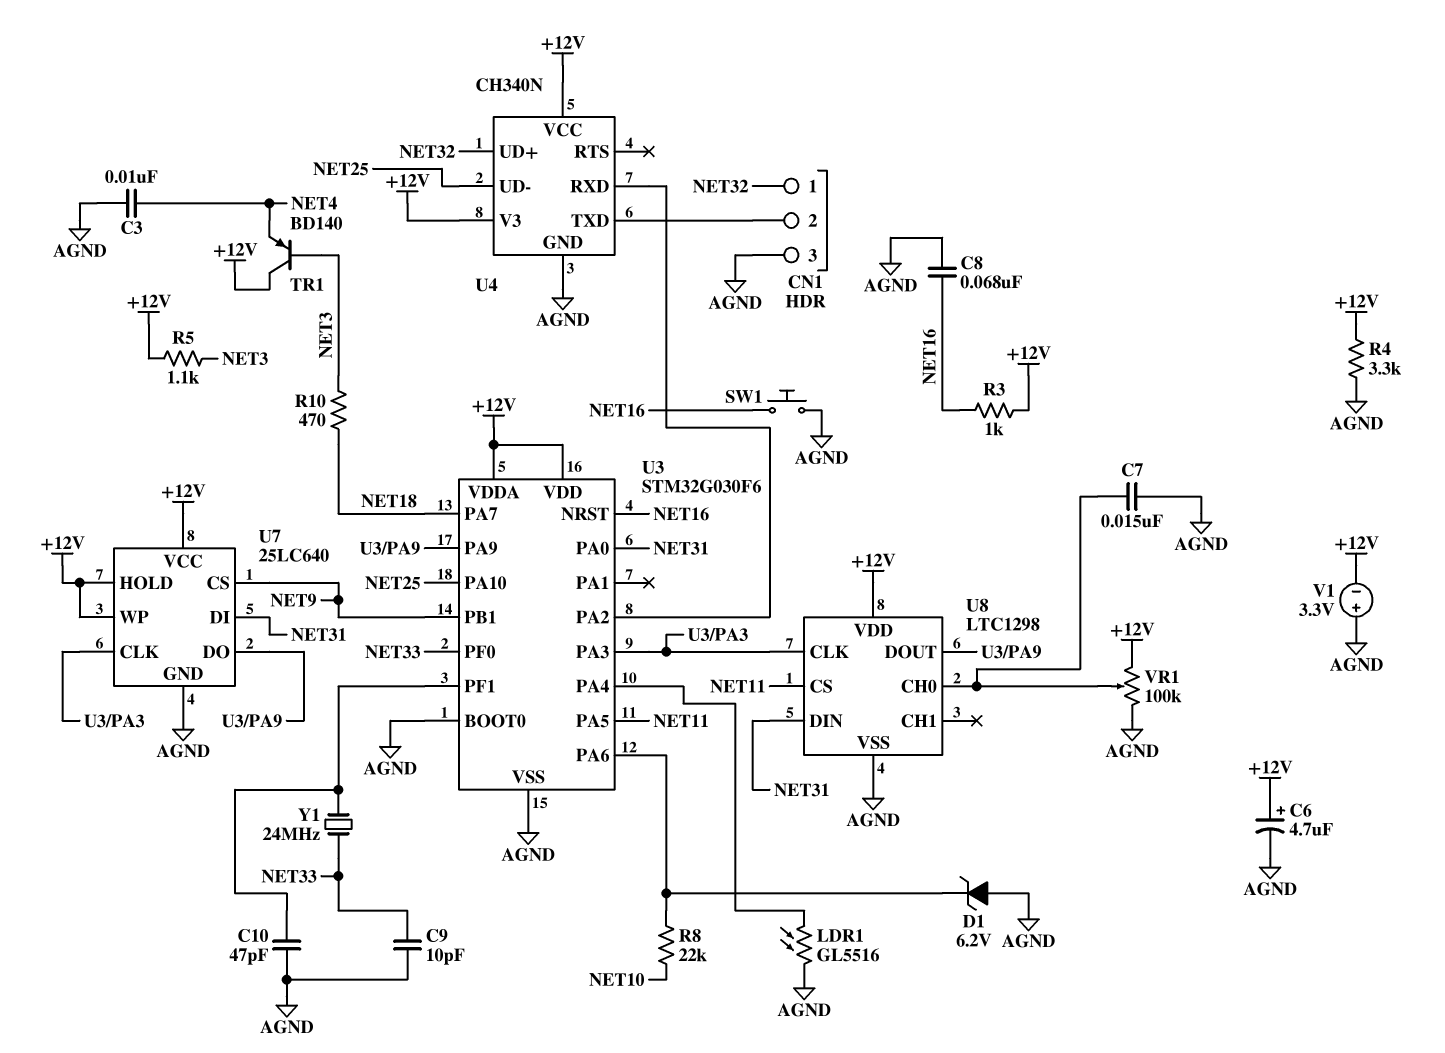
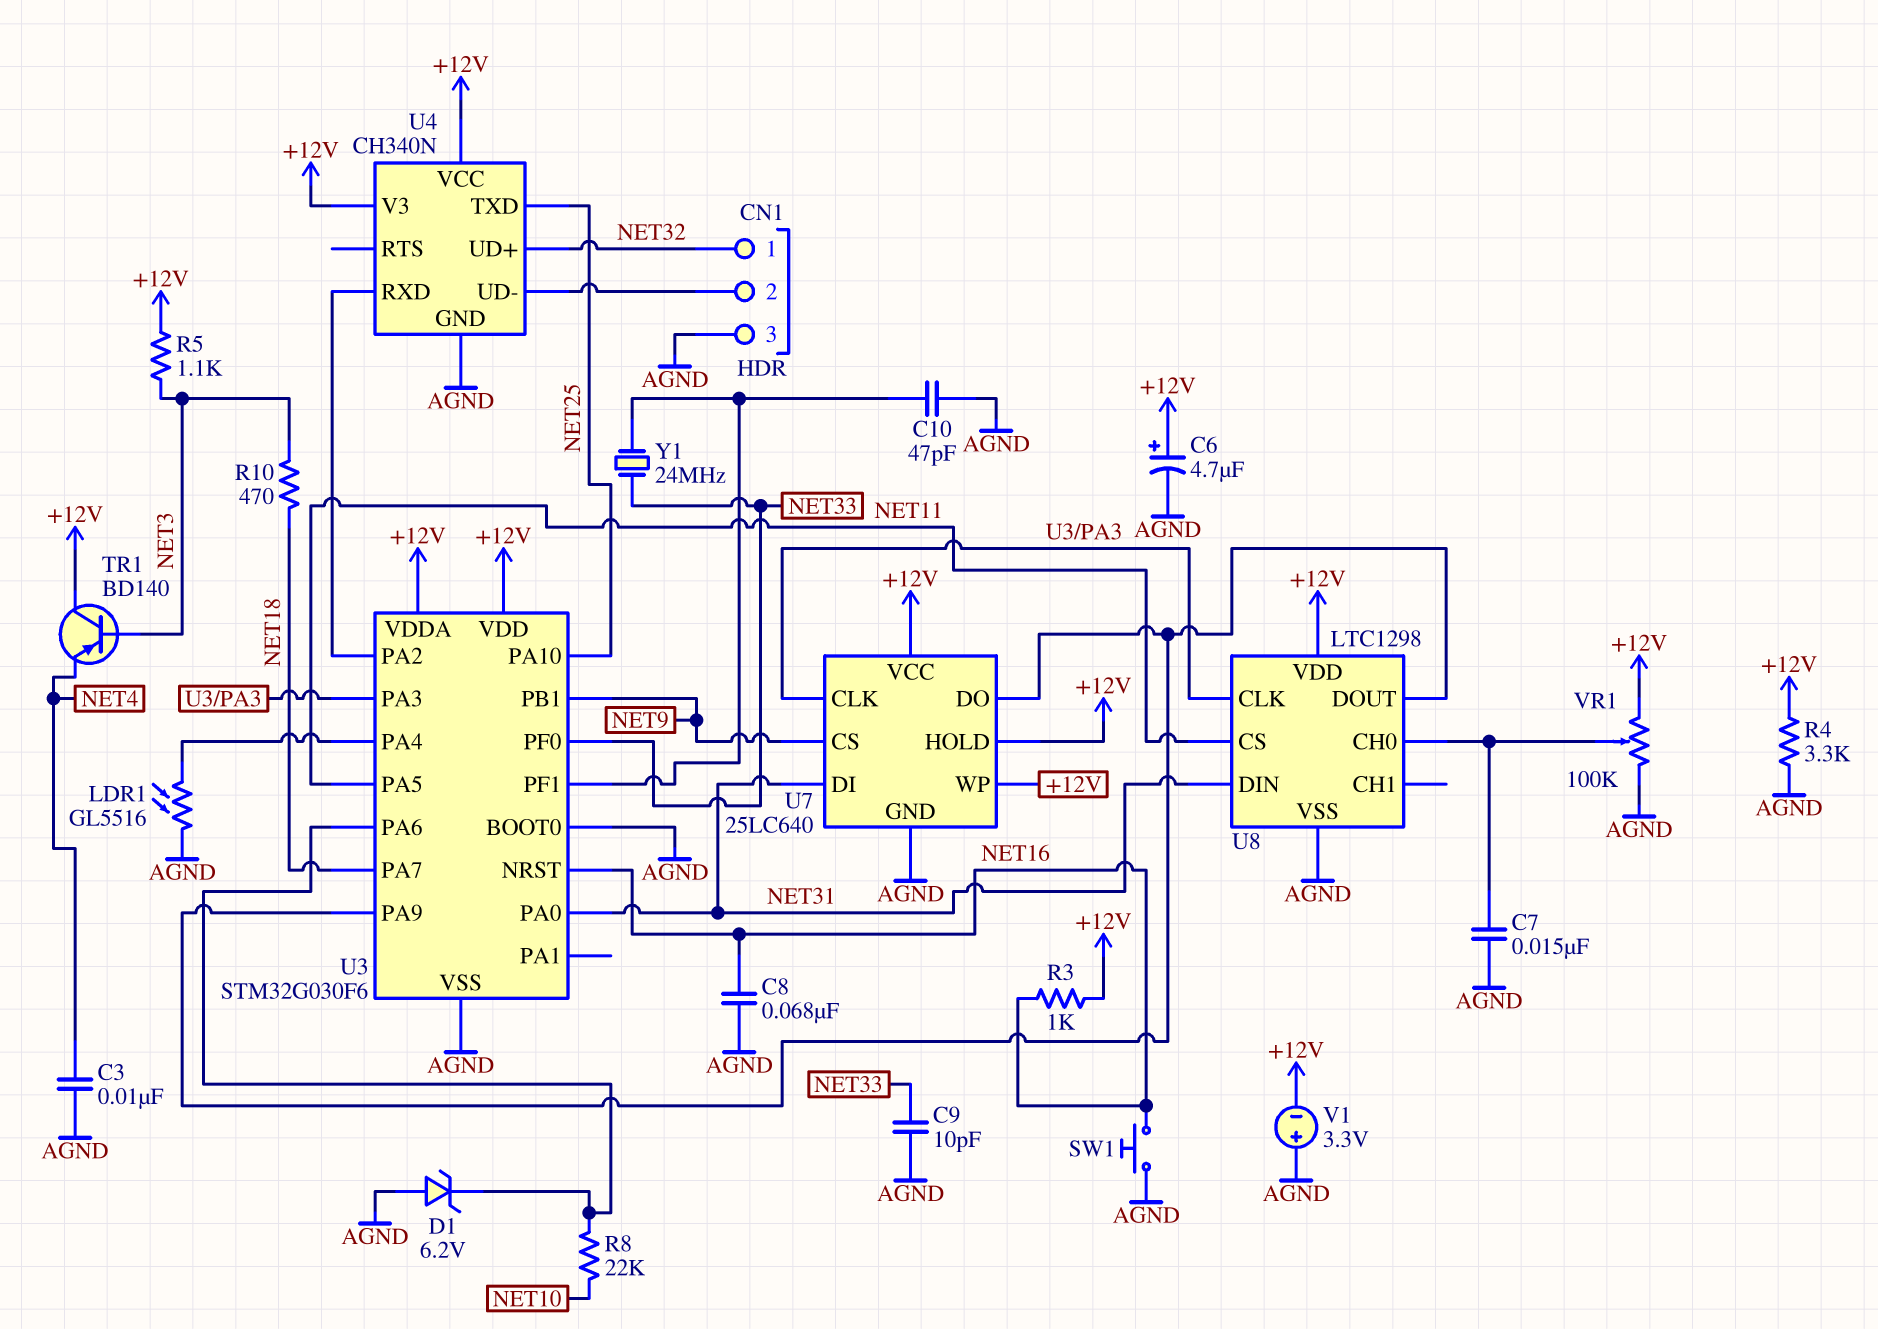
U4 pin TXD: CN1/2 -> NET25
U4 pin UD-: NET25 -> CN1/2

